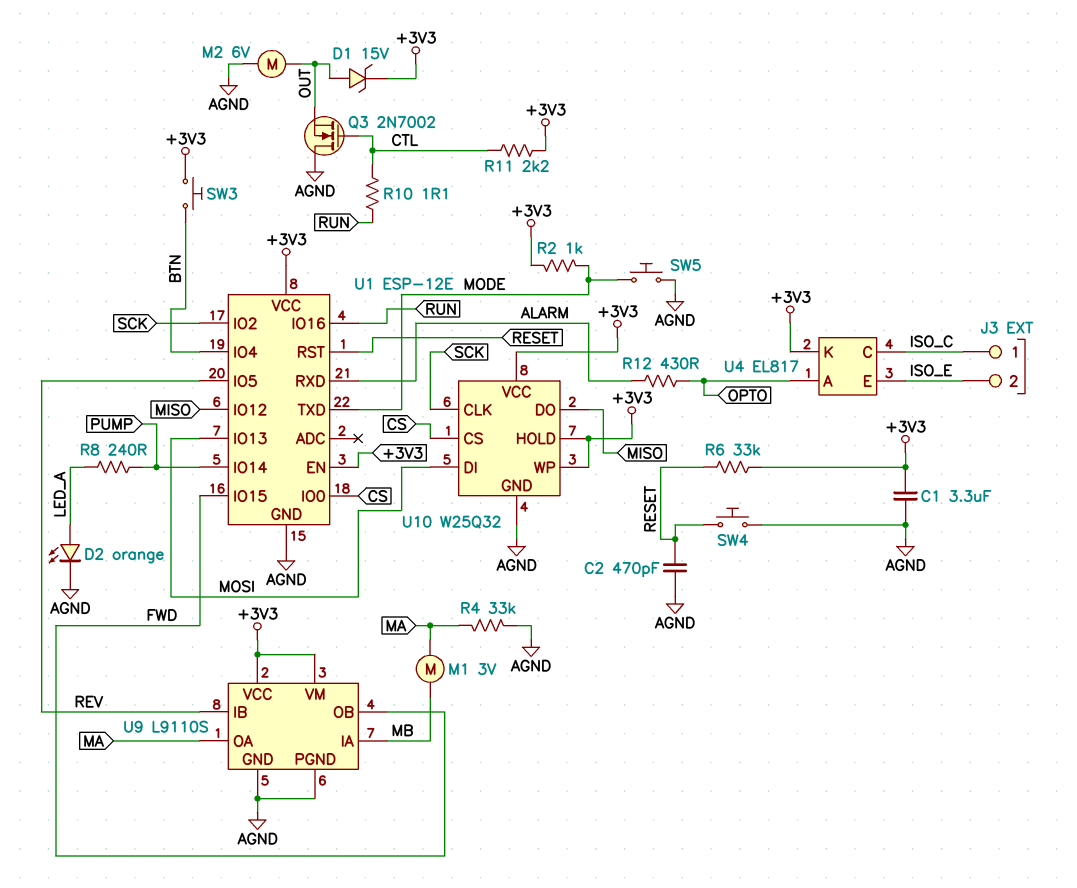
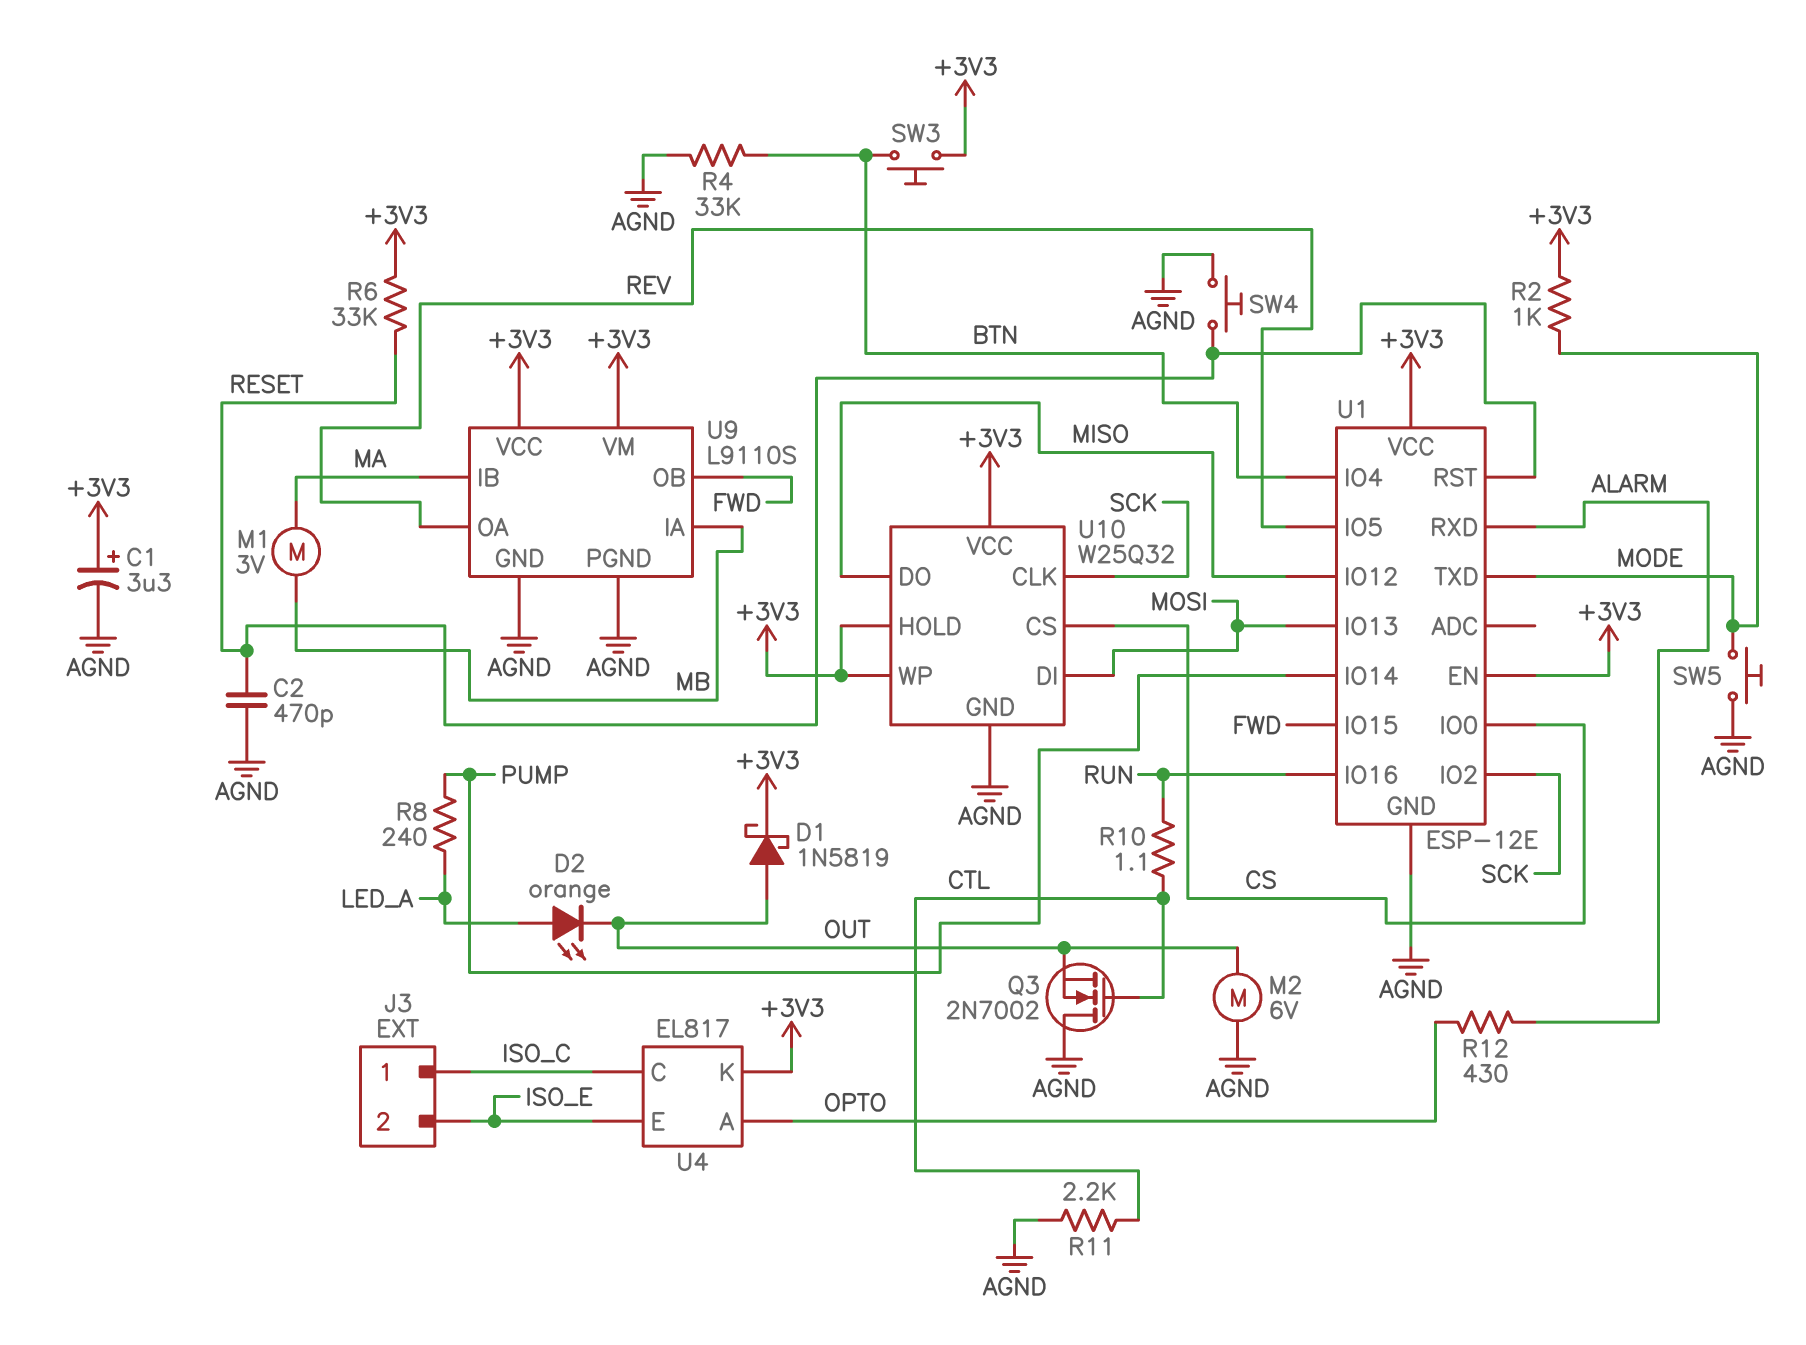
C1: 3.3uF (+3V3, AGND) -> 3.3uF (plus +3V3, minus AGND)
D1: zener 15V (A OUT, K +3V3) -> schottky 1N5819 (A OUT, K +3V3)
D2: LED orange (A LED_A, K AGND) -> LED orange (A LED_A, K OUT)
R4: 33k (AGND, MA) -> 33k (AGND, BTN)
R11: 2.2k (+3V3, CTL) -> 2.2k (AGND, CTL)
U9 pin IB: REV -> MA
U9 pin OA: MA -> REV

